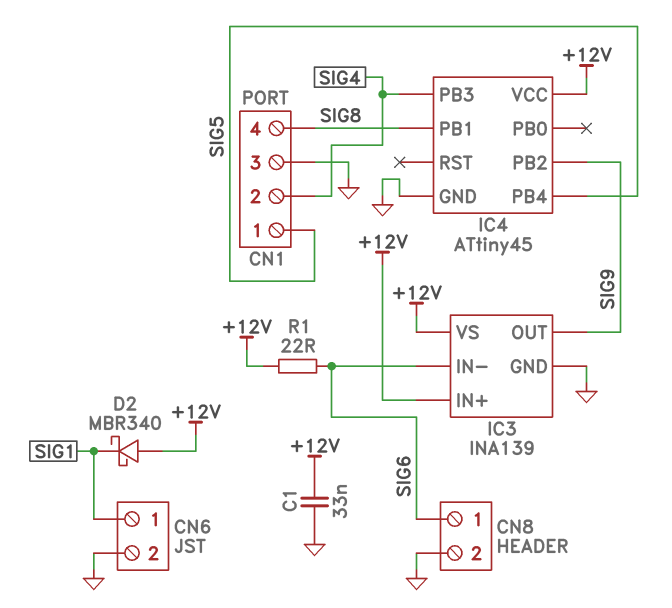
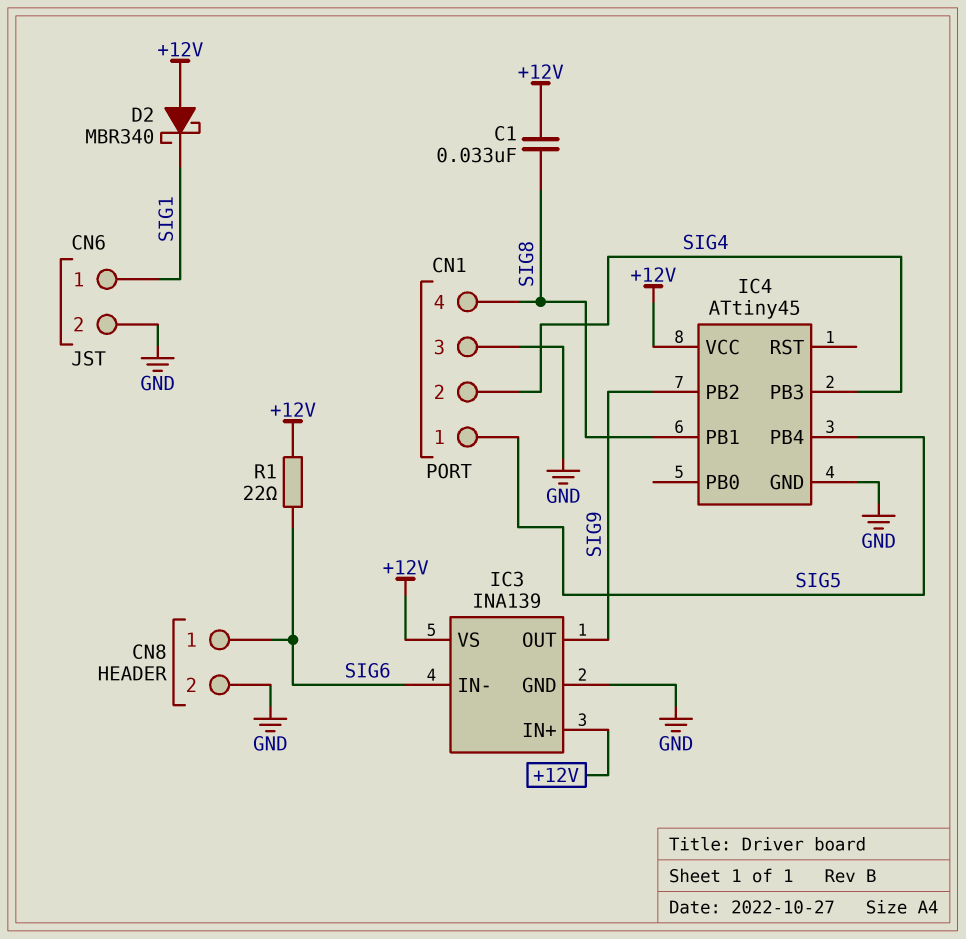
C1: 33nF (+12V, GND) -> 33nF (+12V, SIG8)

